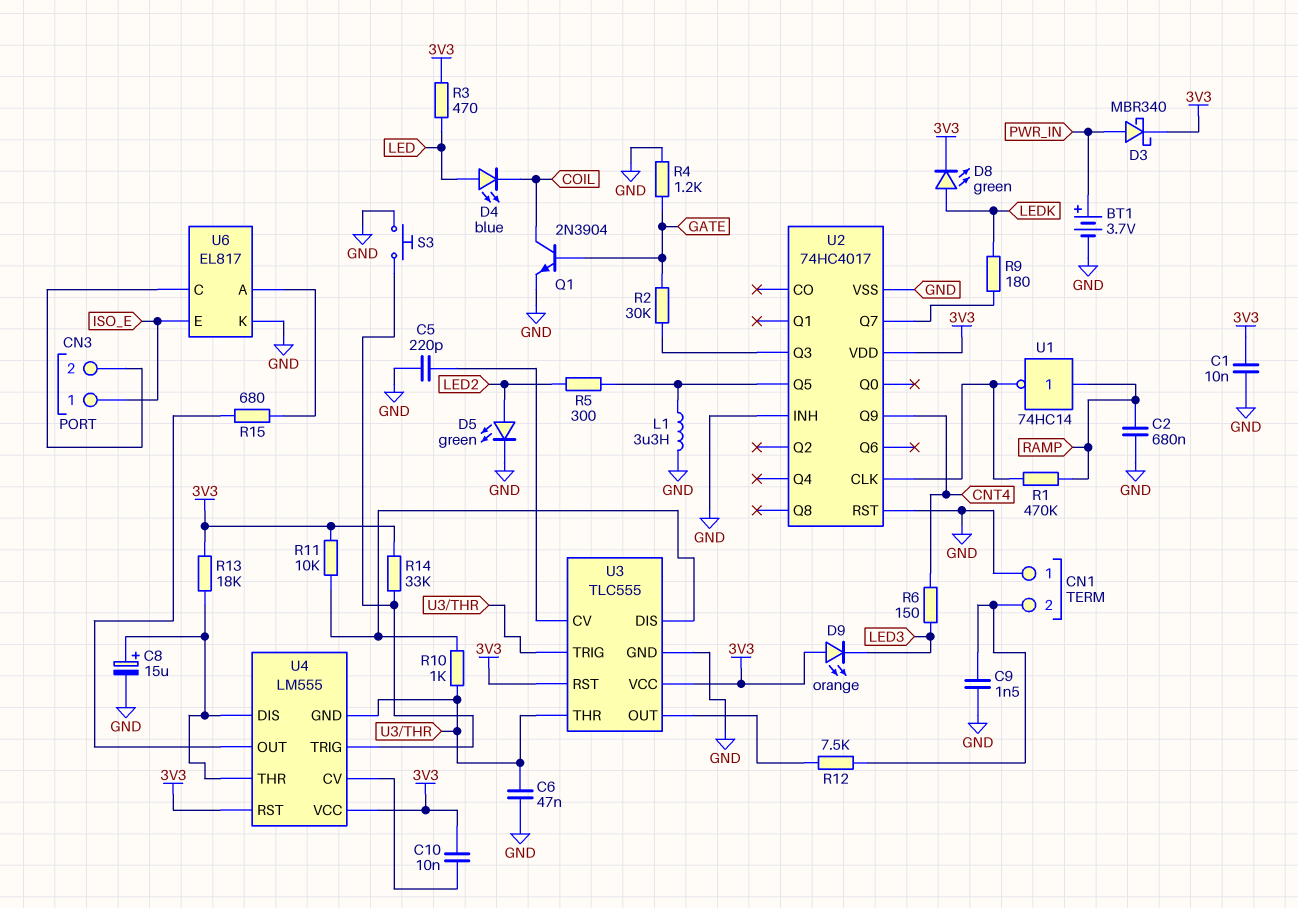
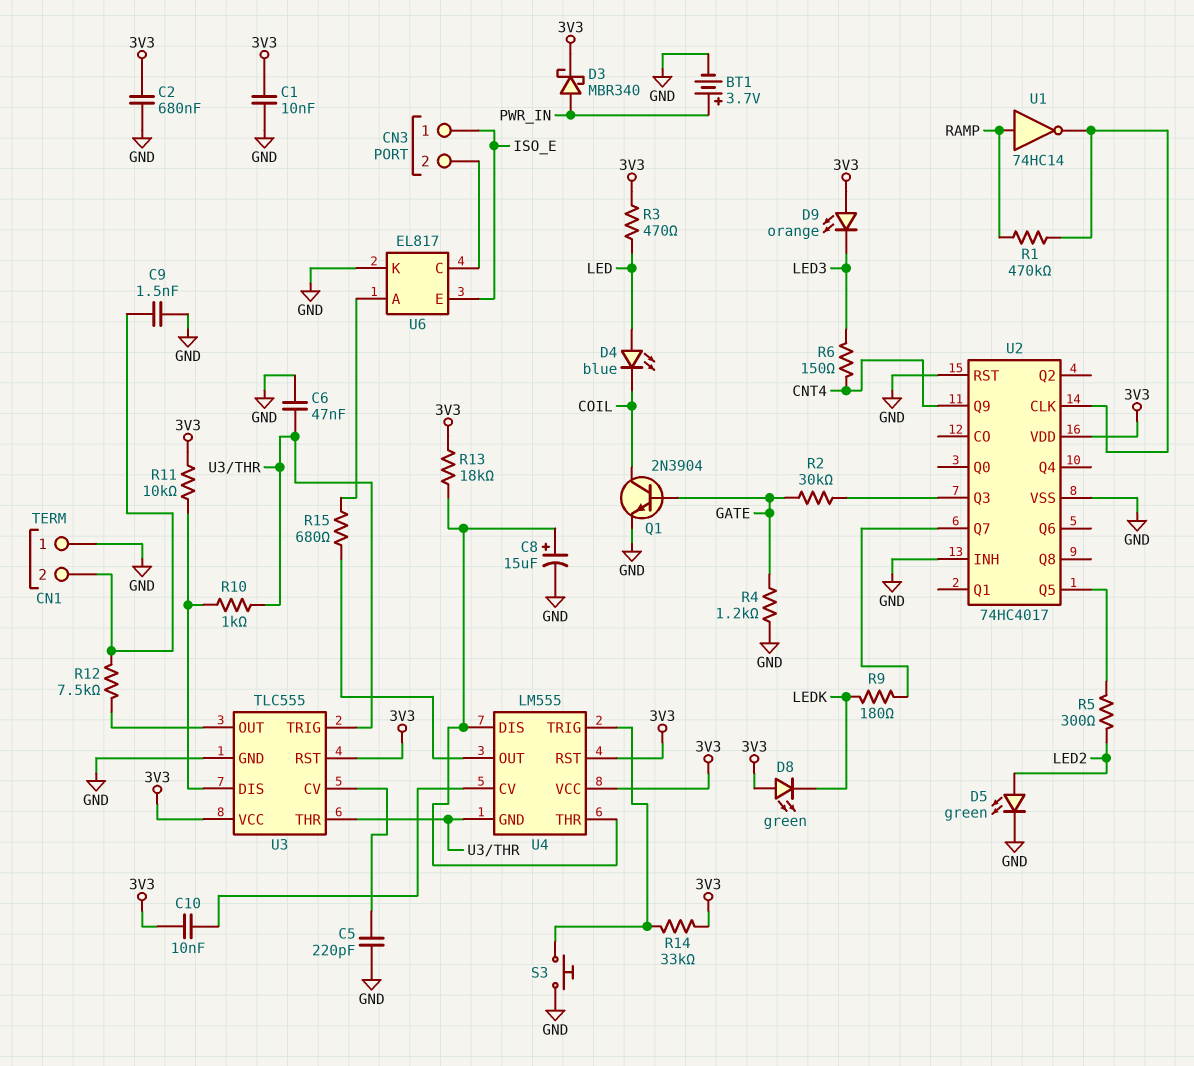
C2: 680nF (GND, RAMP) -> 680nF (3V3, GND)
D8: LED green (A LEDK, K 3V3) -> LED green (A 3V3, K LEDK)
L1: 3.3uH (GND, U2/Q5) -> none

